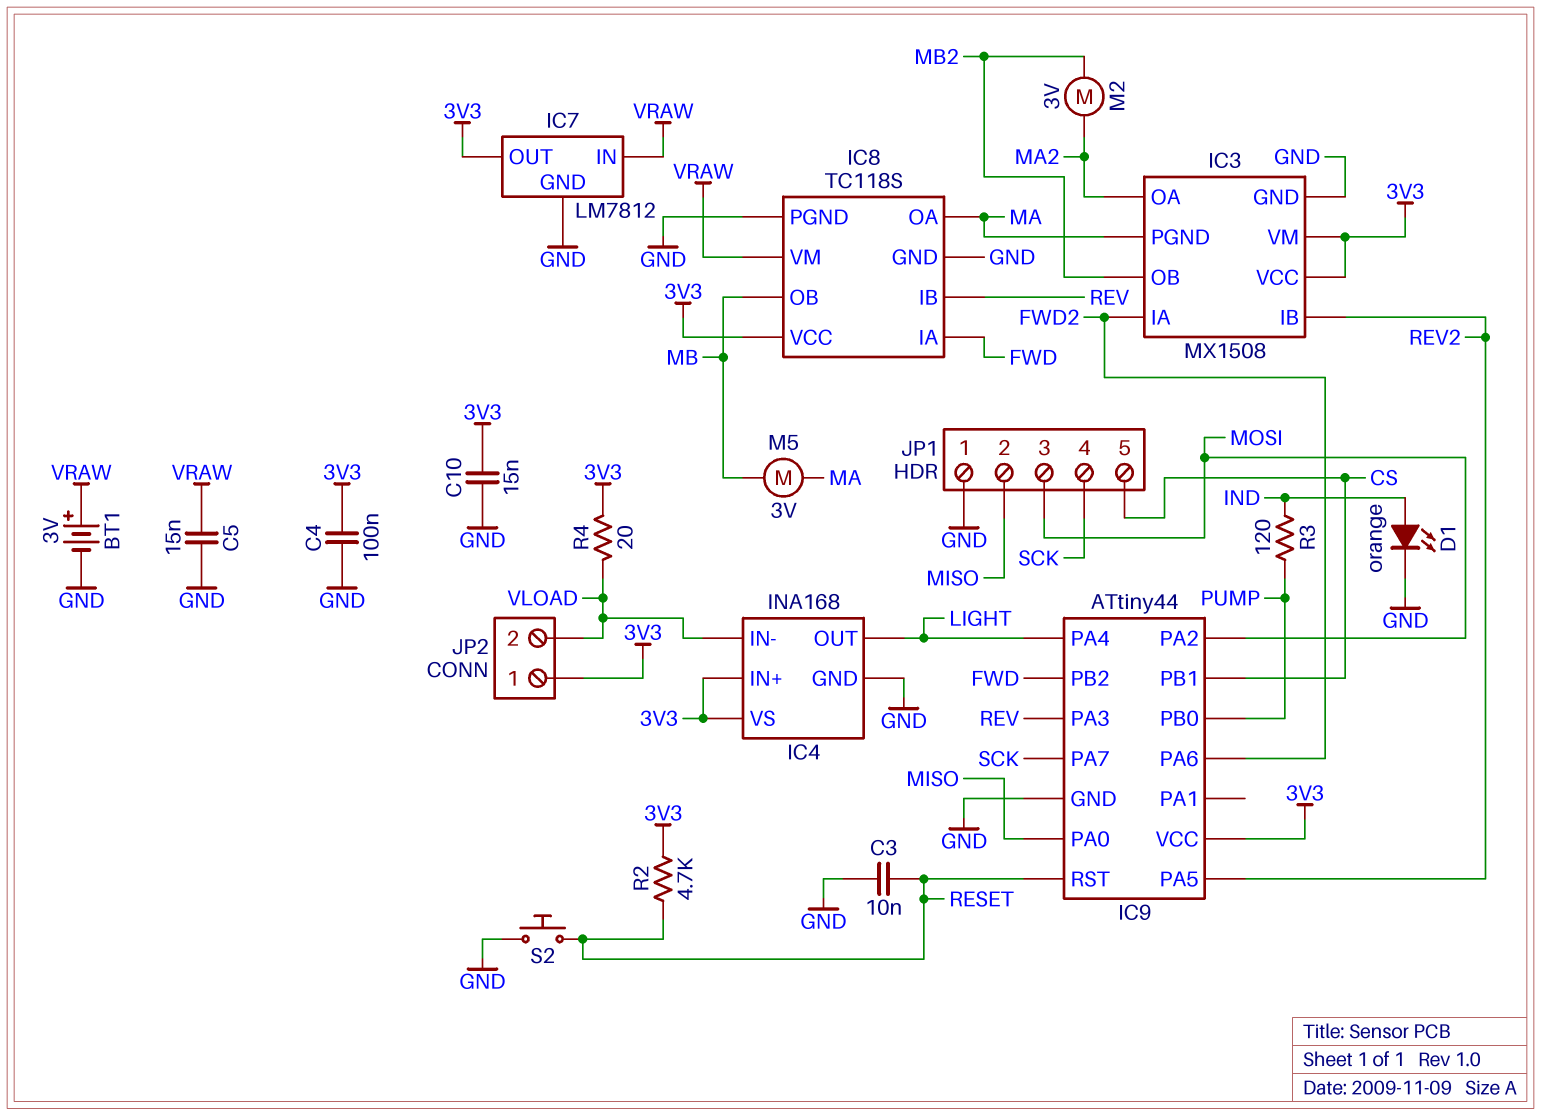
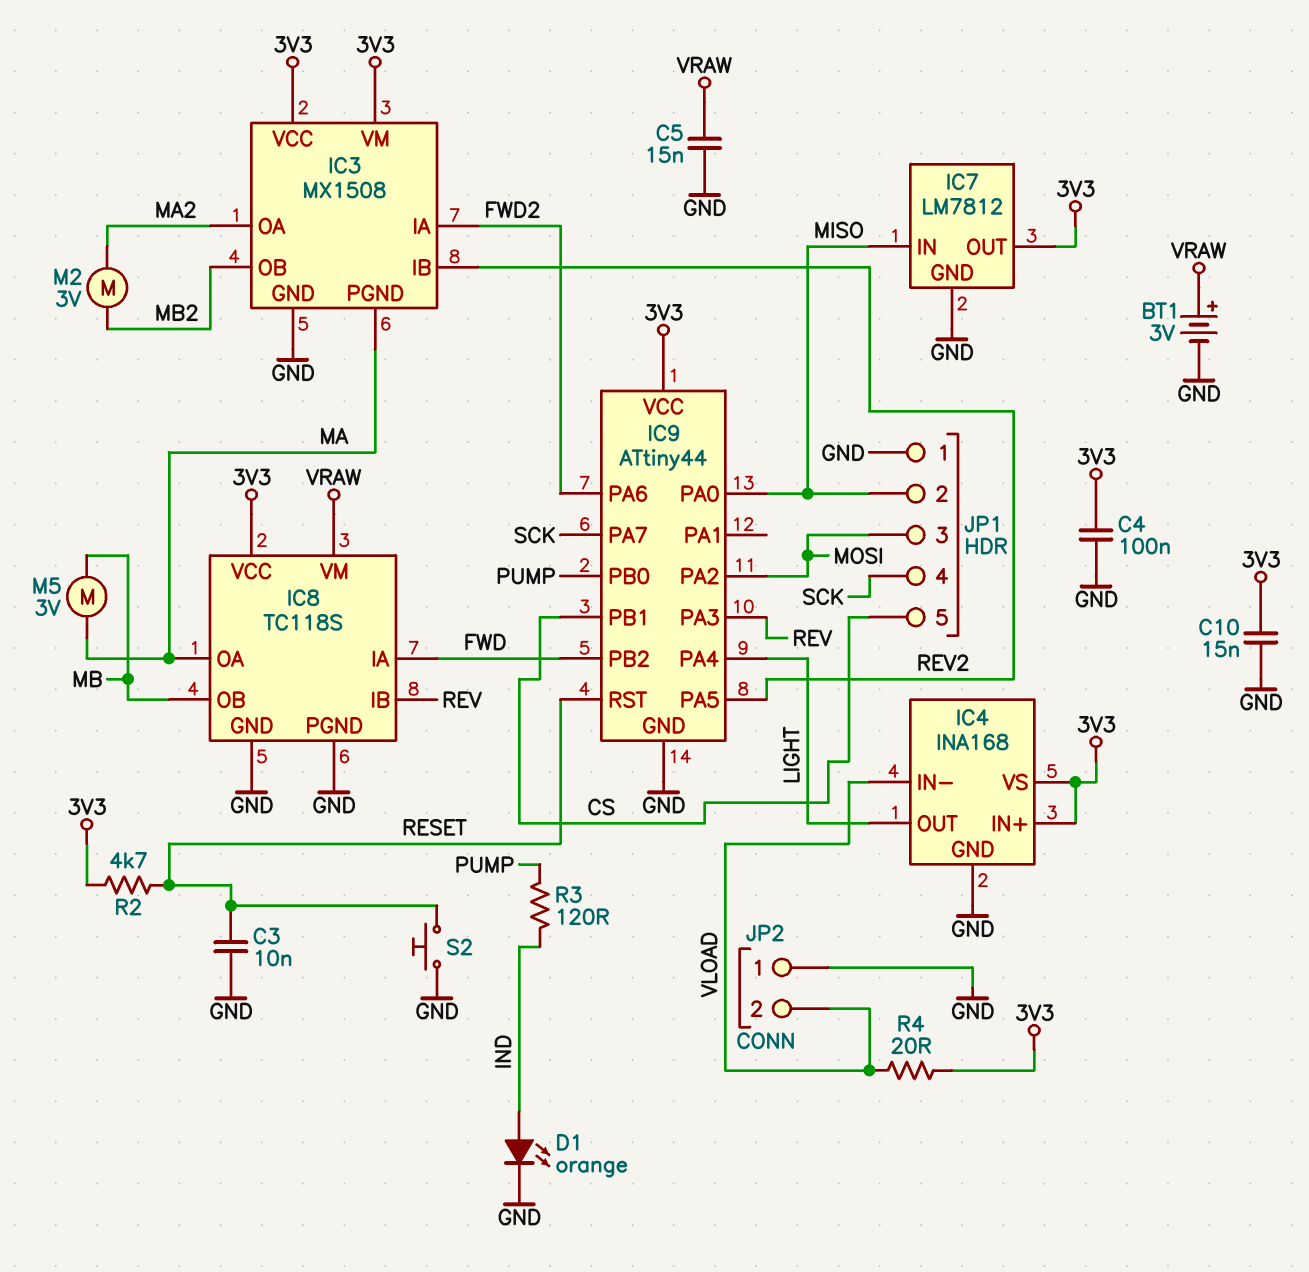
IC7 pin IN: VRAW -> MISO
JP2 pin 1: 3V3 -> GND

